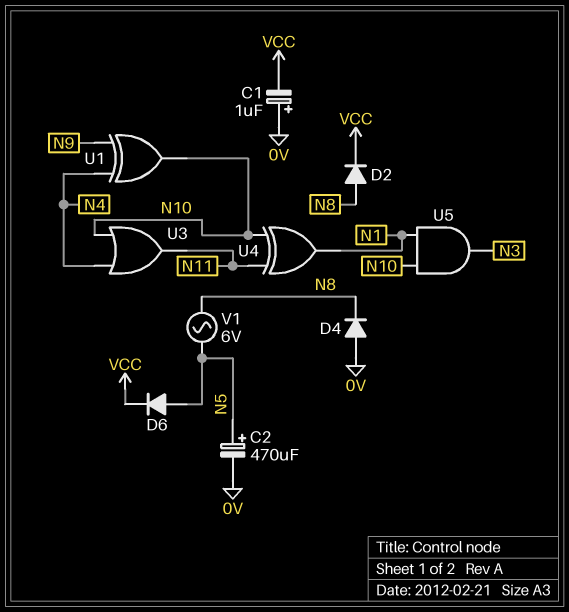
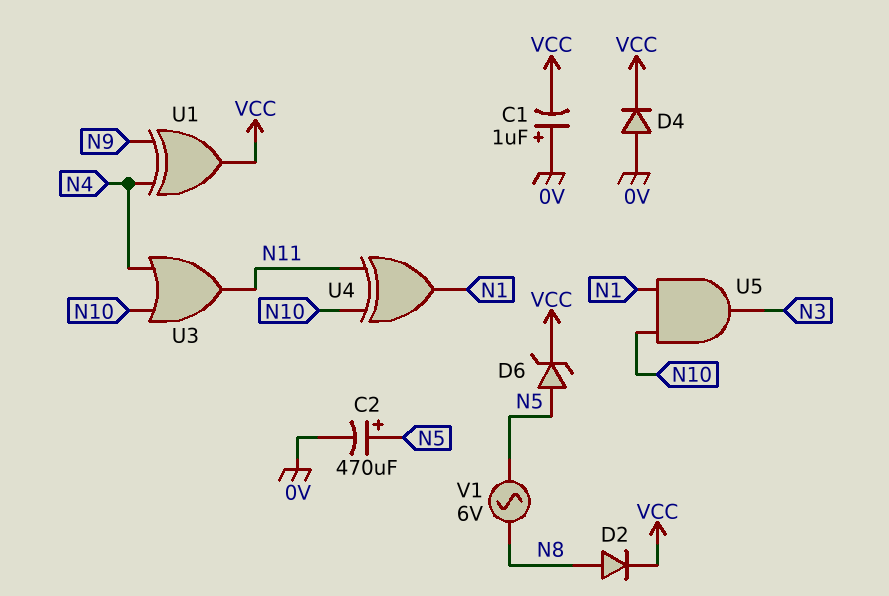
D4: diode (A 0V, K N8) -> diode (A 0V, K VCC)
D6: diode (A N5, K VCC) -> zener (A N5, K VCC)
U1: XOR (in N4, in N9, out N10) -> XOR (in N4, in N9, out VCC)

